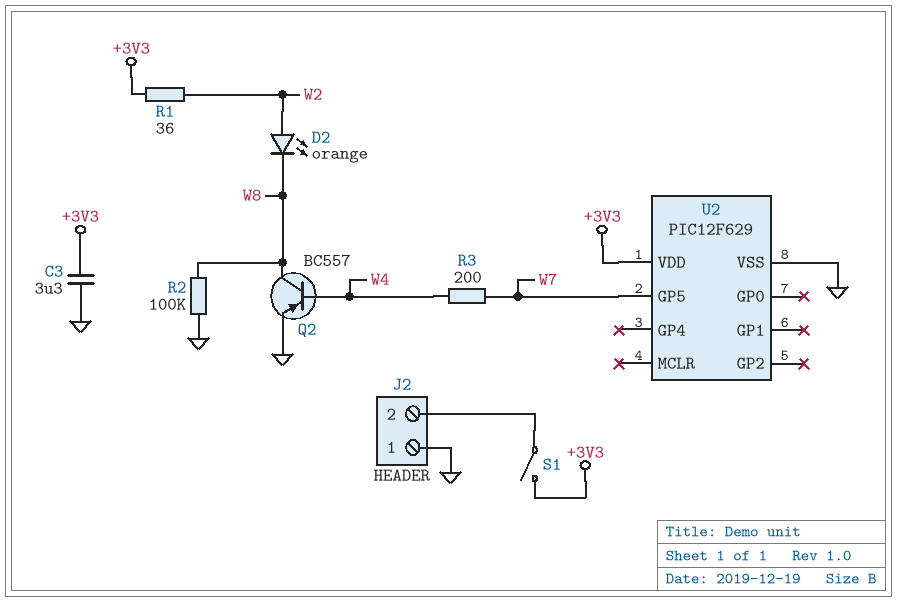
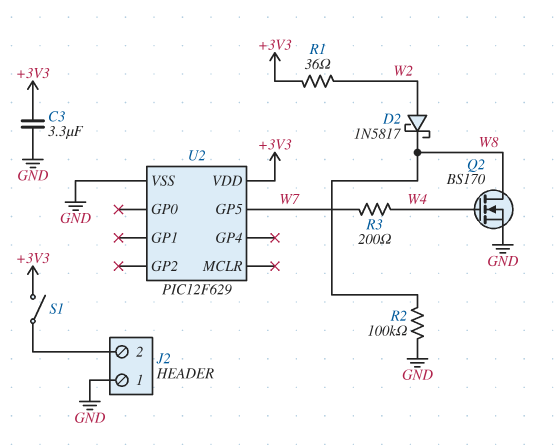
D2: LED orange (A W2, K W8) -> schottky 1N5817 (A W2, K W8)
Q2: PNP BC557 (B W4, C W8, E GND) -> NMOS BS170 (G W4, D W8, S GND)

